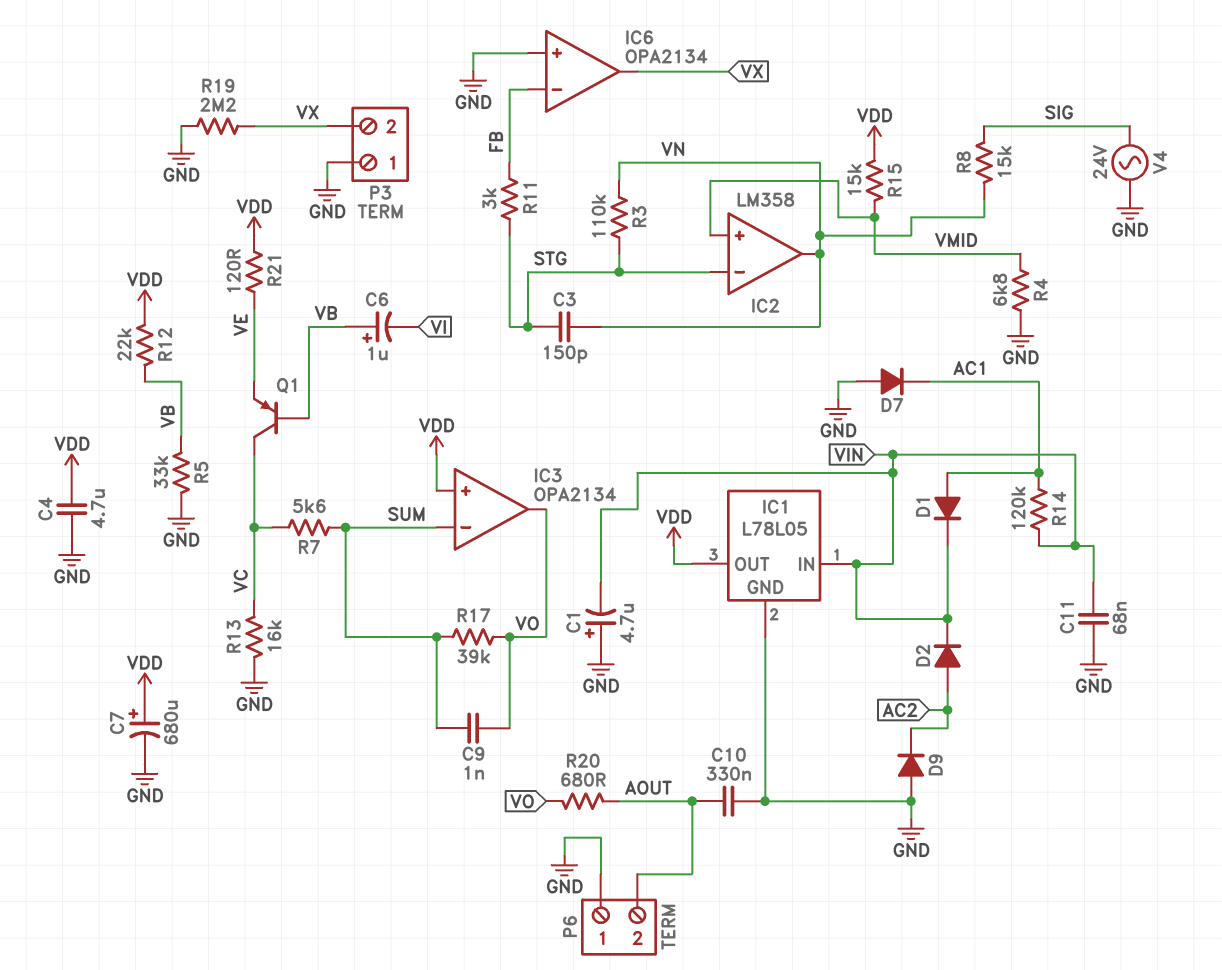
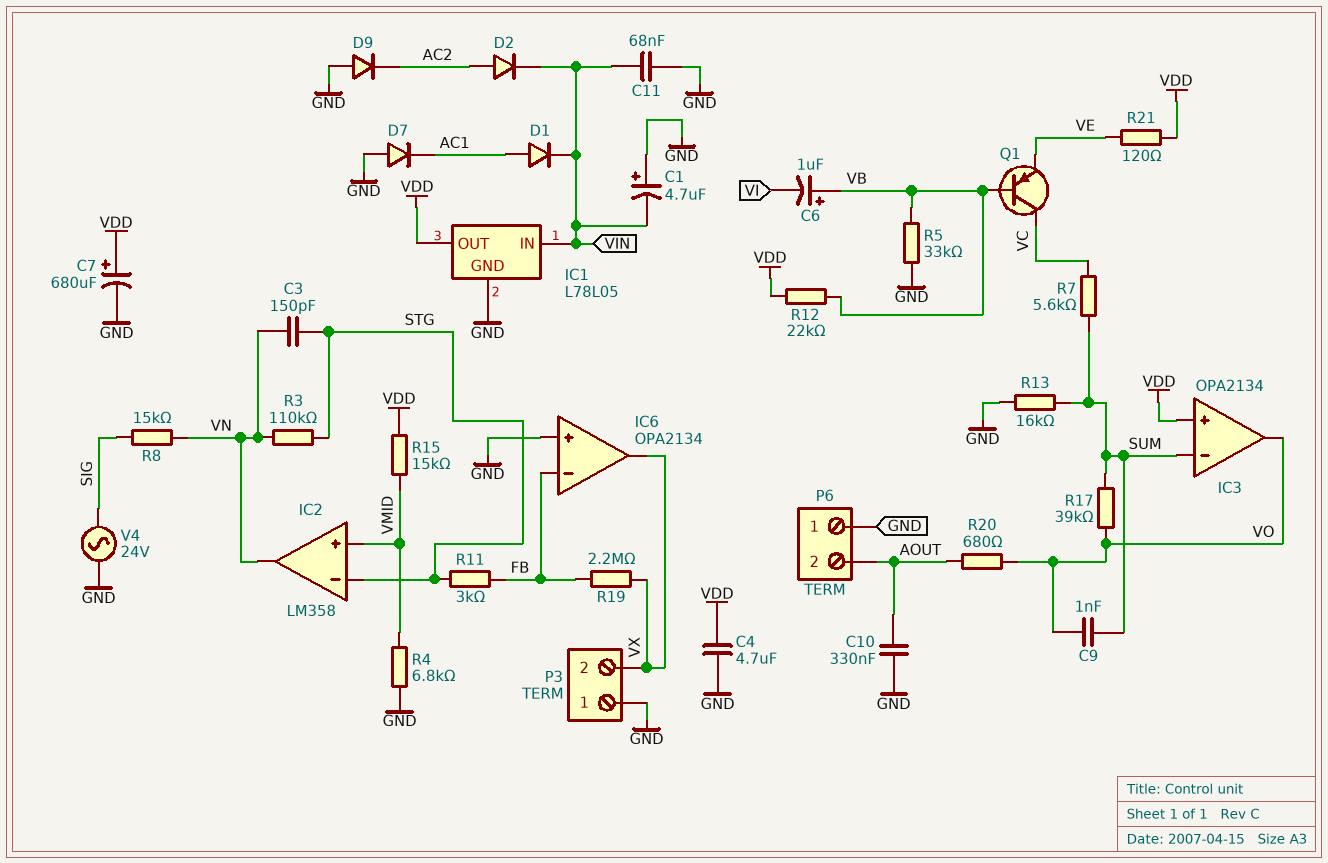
R13: 16k (GND, VC) -> 16k (GND, SUM)
R14: 120k (AC1, VIN) -> none
R19: 2.2M (GND, VX) -> 2.2M (FB, VX)

